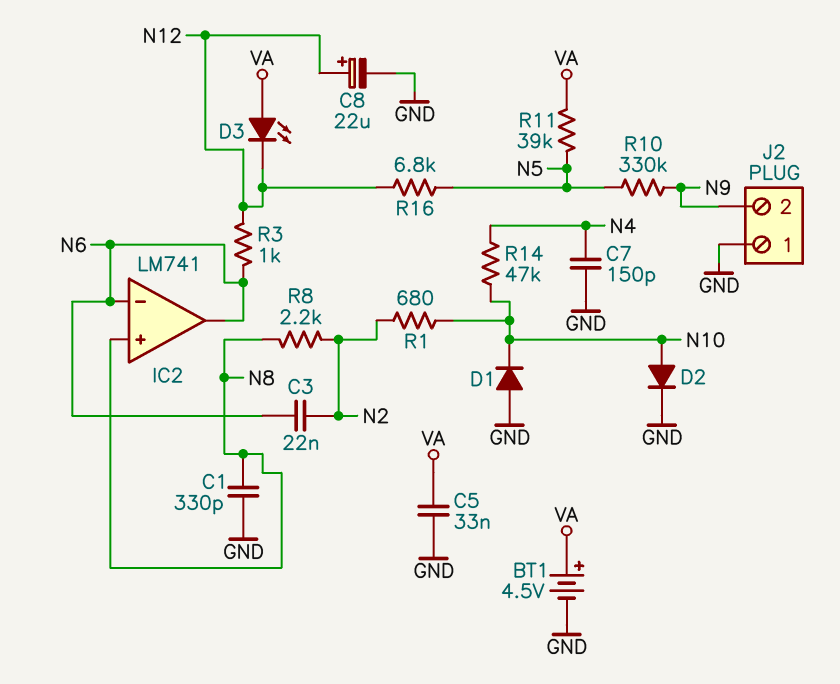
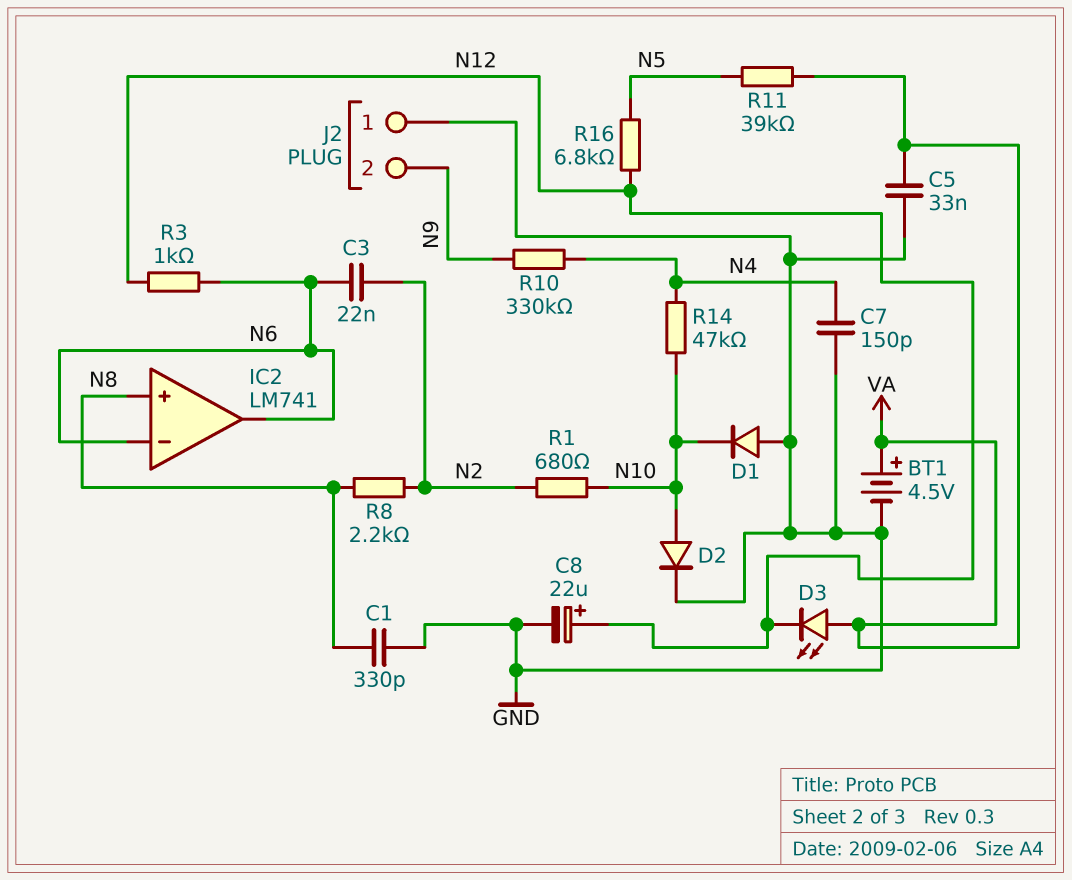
R10: 330k (N5, N9) -> 330k (N4, N9)

